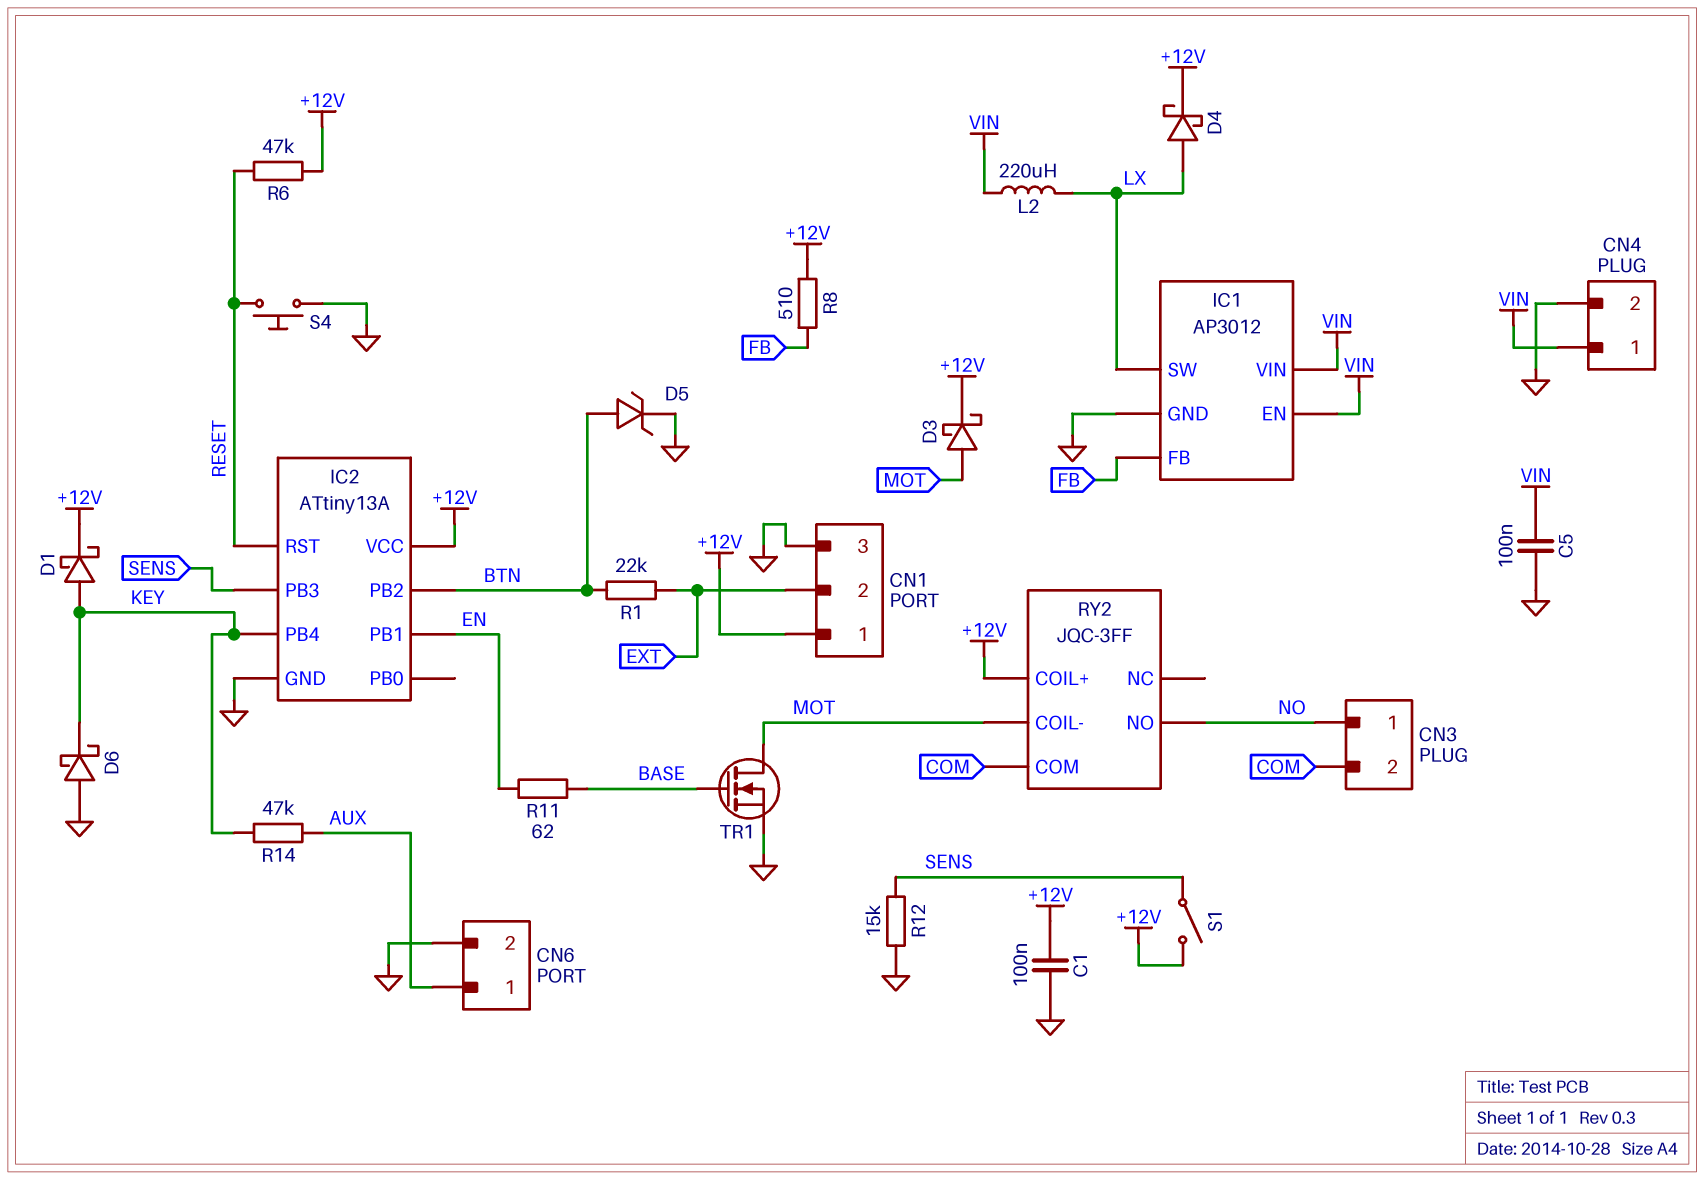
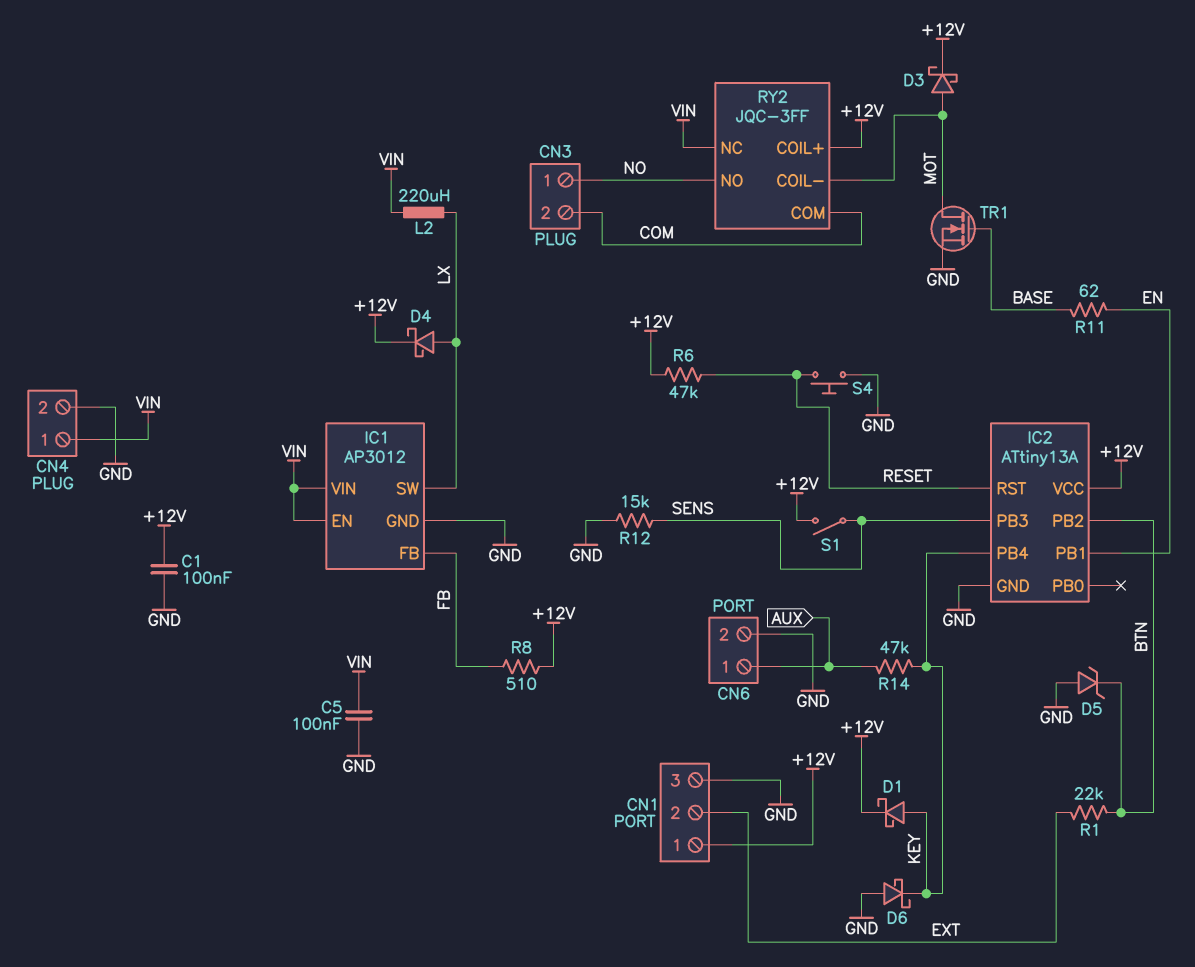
D5: zener (A BTN, K GND) -> zener (A GND, K BTN)
RY2 pin NC: none -> VIN

